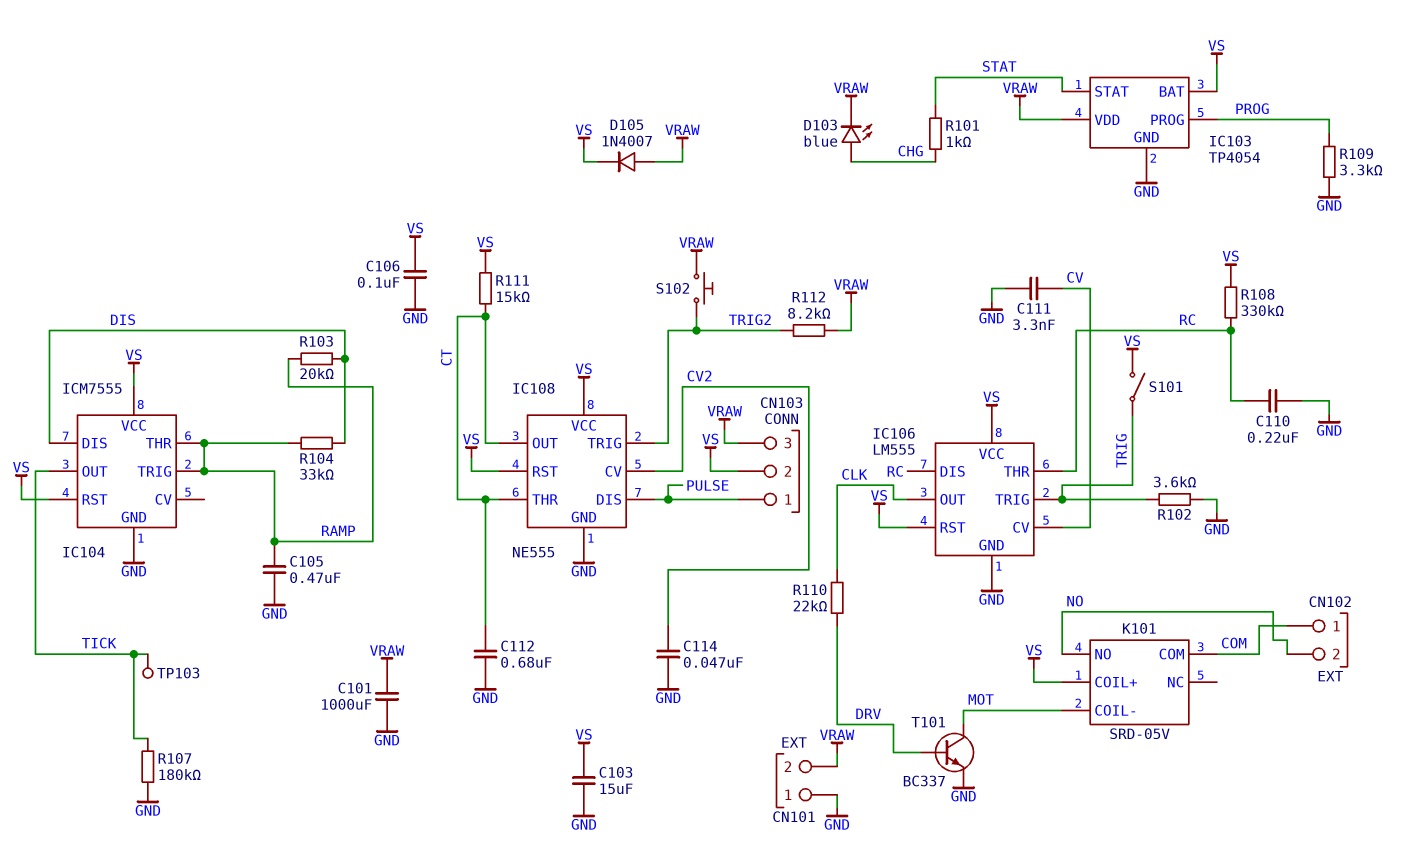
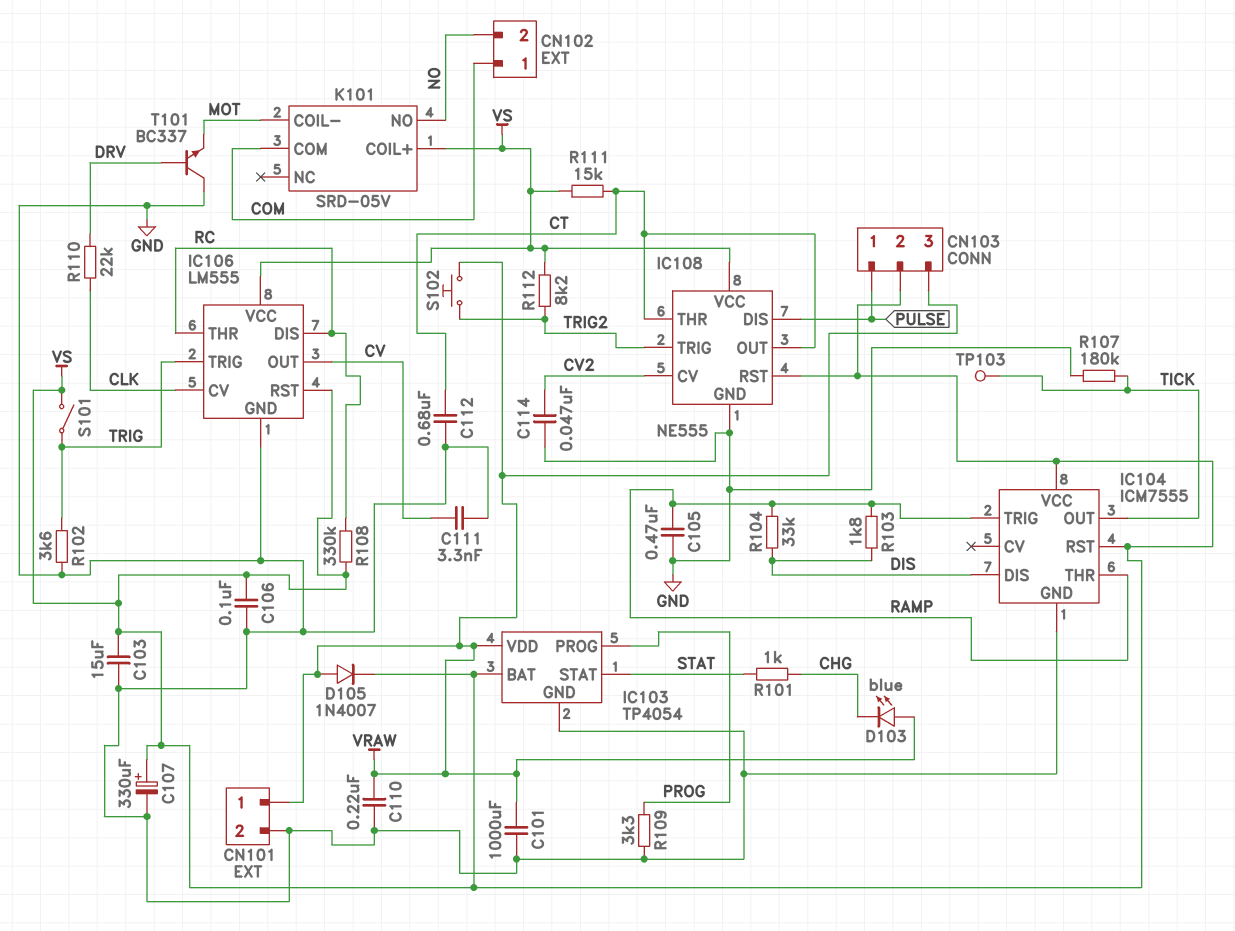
C107: none -> 330uF (plus VS, minus GND)
C110: 220nF (GND, RC) -> 220nF (GND, VRAW)
CN101 pin 1: GND -> VRAW
CN101 pin 2: VRAW -> GND
D103: LED blue (A CHG, K VRAW) -> LED blue (A VRAW, K CHG)
IC106 pin CV: CV -> CLK
IC106 pin OUT: CLK -> CV
R103: 20k (DIS, RAMP) -> 1.8k (DIS, RAMP)
R112: 8.2k (TRIG2, VRAW) -> 8.2k (TRIG2, VS)
T101: NPN BC337 (B DRV, C MOT, E GND) -> NPN BC337 (B DRV, C GND, E MOT)

